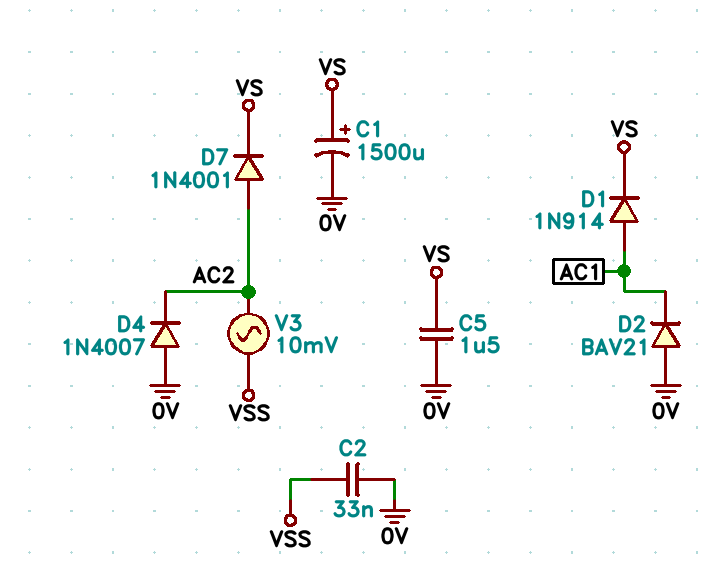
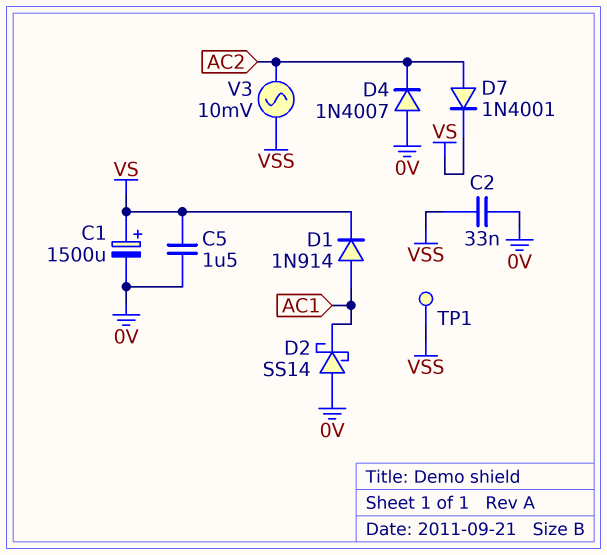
D2: diode BAV21 (A 0V, K AC1) -> schottky SS14 (A 0V, K AC1)
TP1: none -> test point (VSS)

